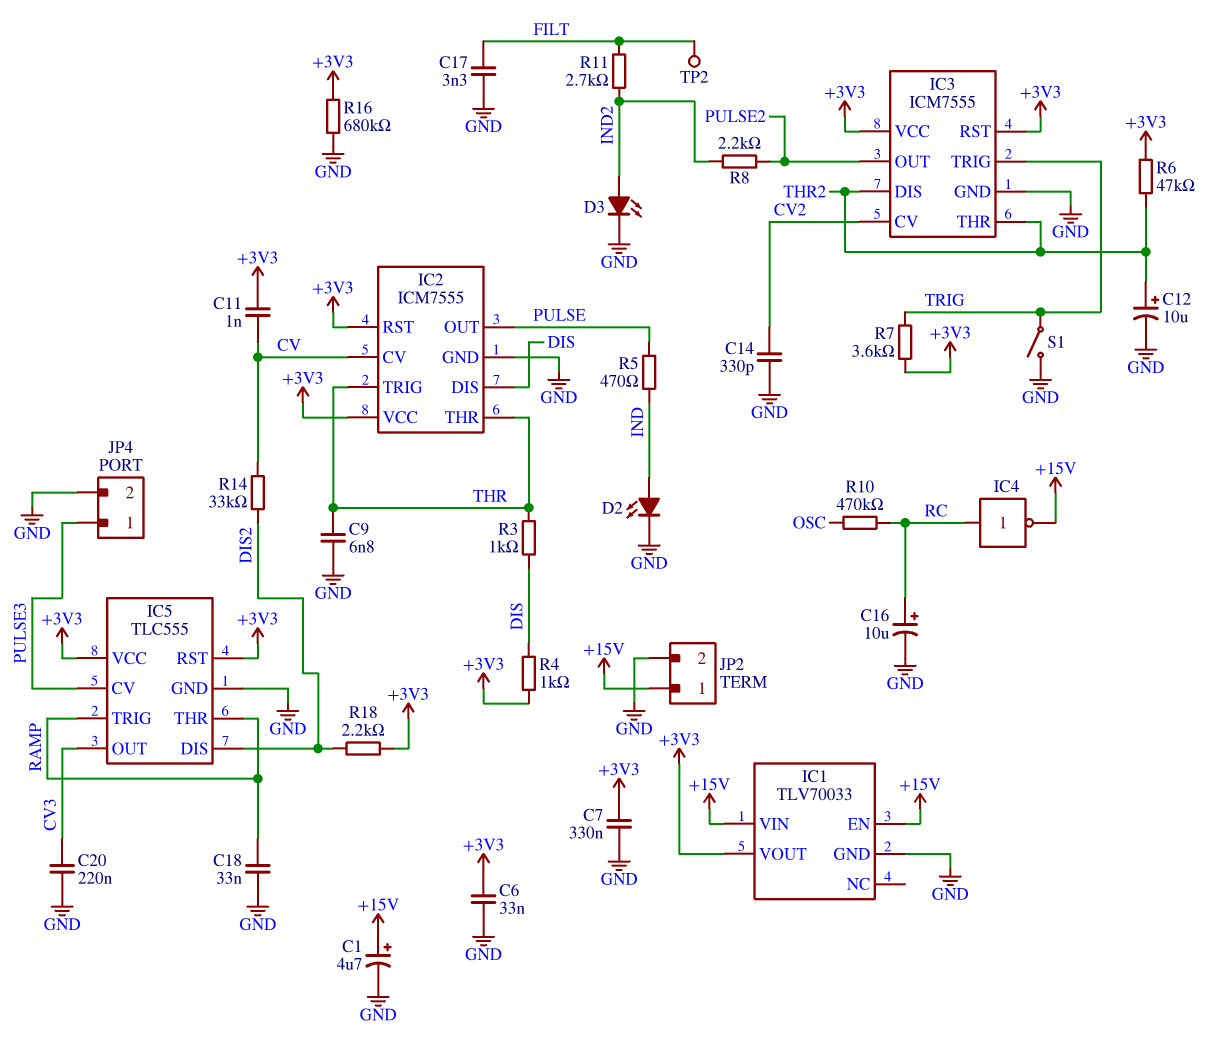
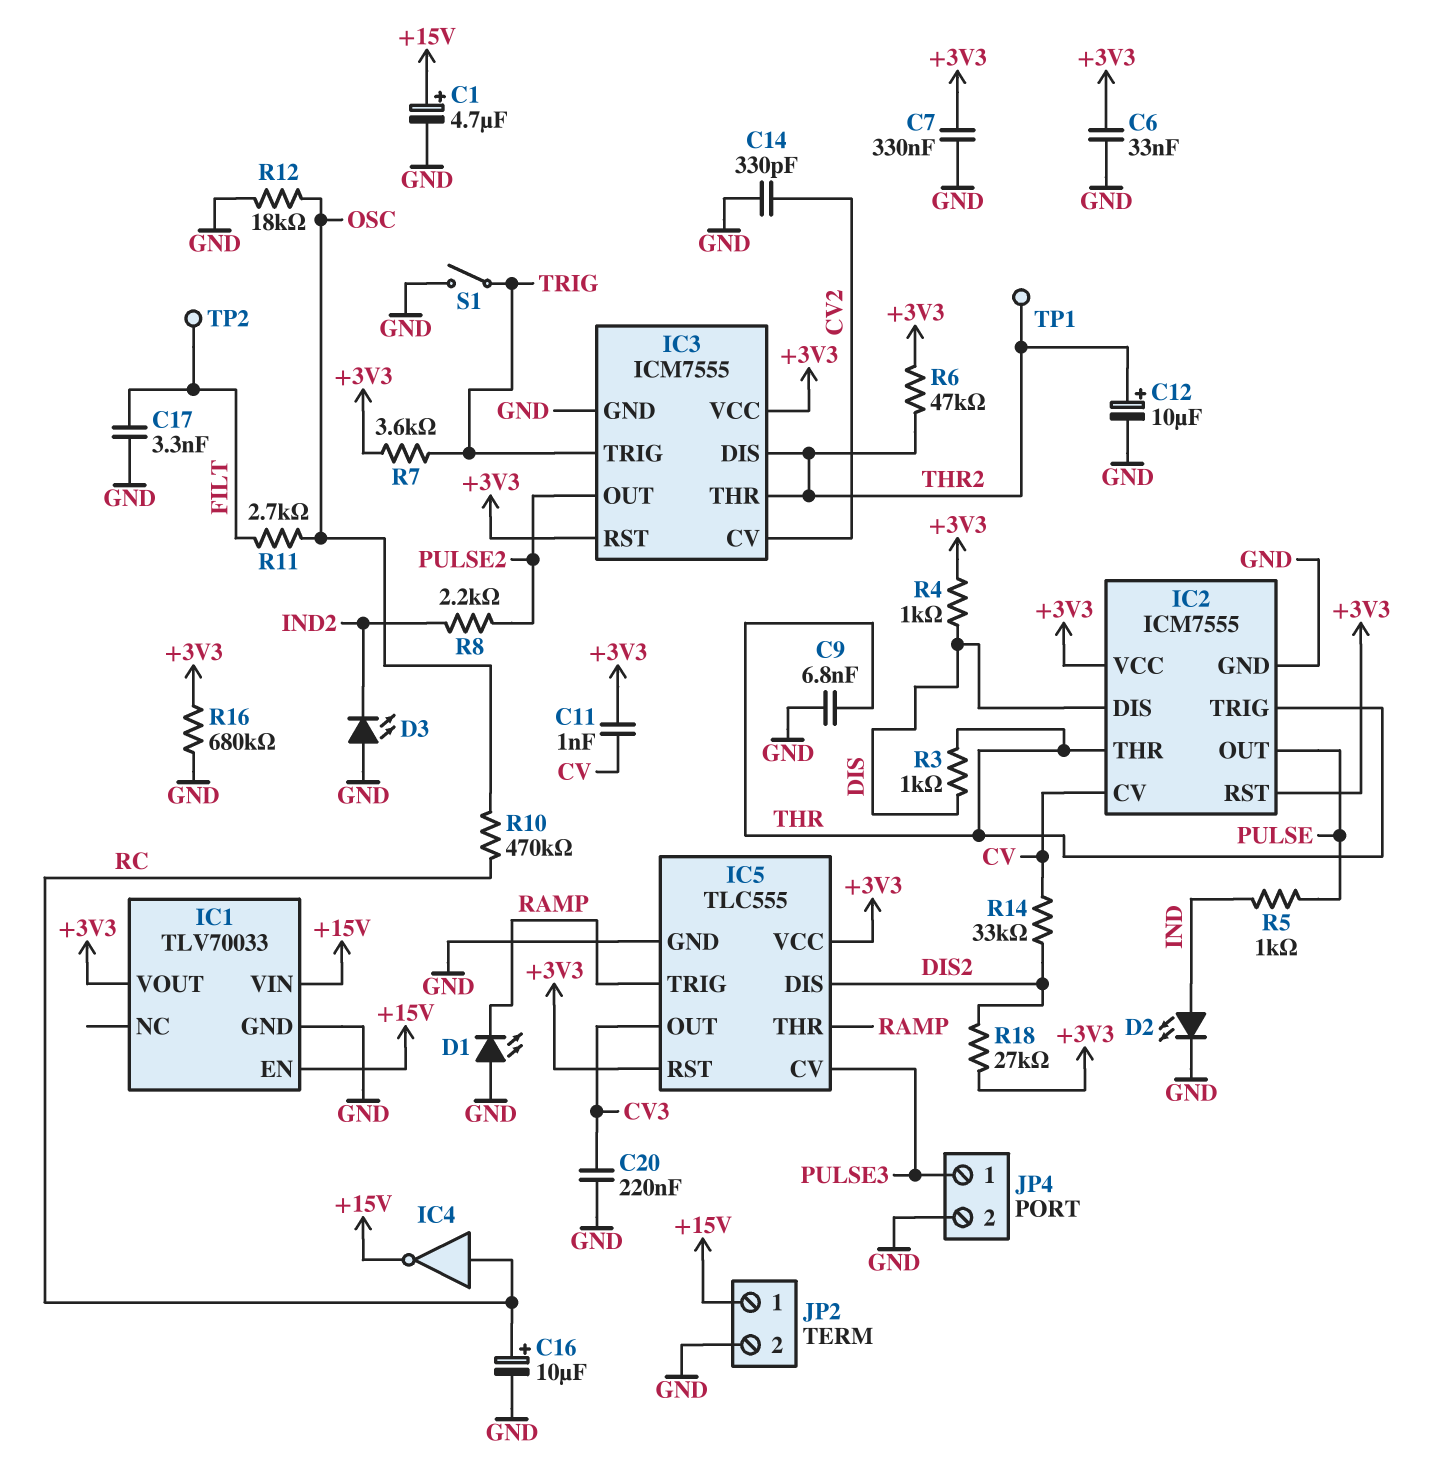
C18: 33nF (GND, RAMP) -> none
D1: none -> LED (A GND, K RAMP)
D3: LED (A IND2, K GND) -> LED (A GND, K IND2)
R5: 470 (IND, PULSE) -> 1k (IND, PULSE)
R11: 2.7k (FILT, IND2) -> 2.7k (FILT, OSC)
R12: none -> 18k (GND, OSC)
R18: 2.2k (+3V3, DIS2) -> 27k (+3V3, DIS2)
TP1: none -> test point (THR2)

